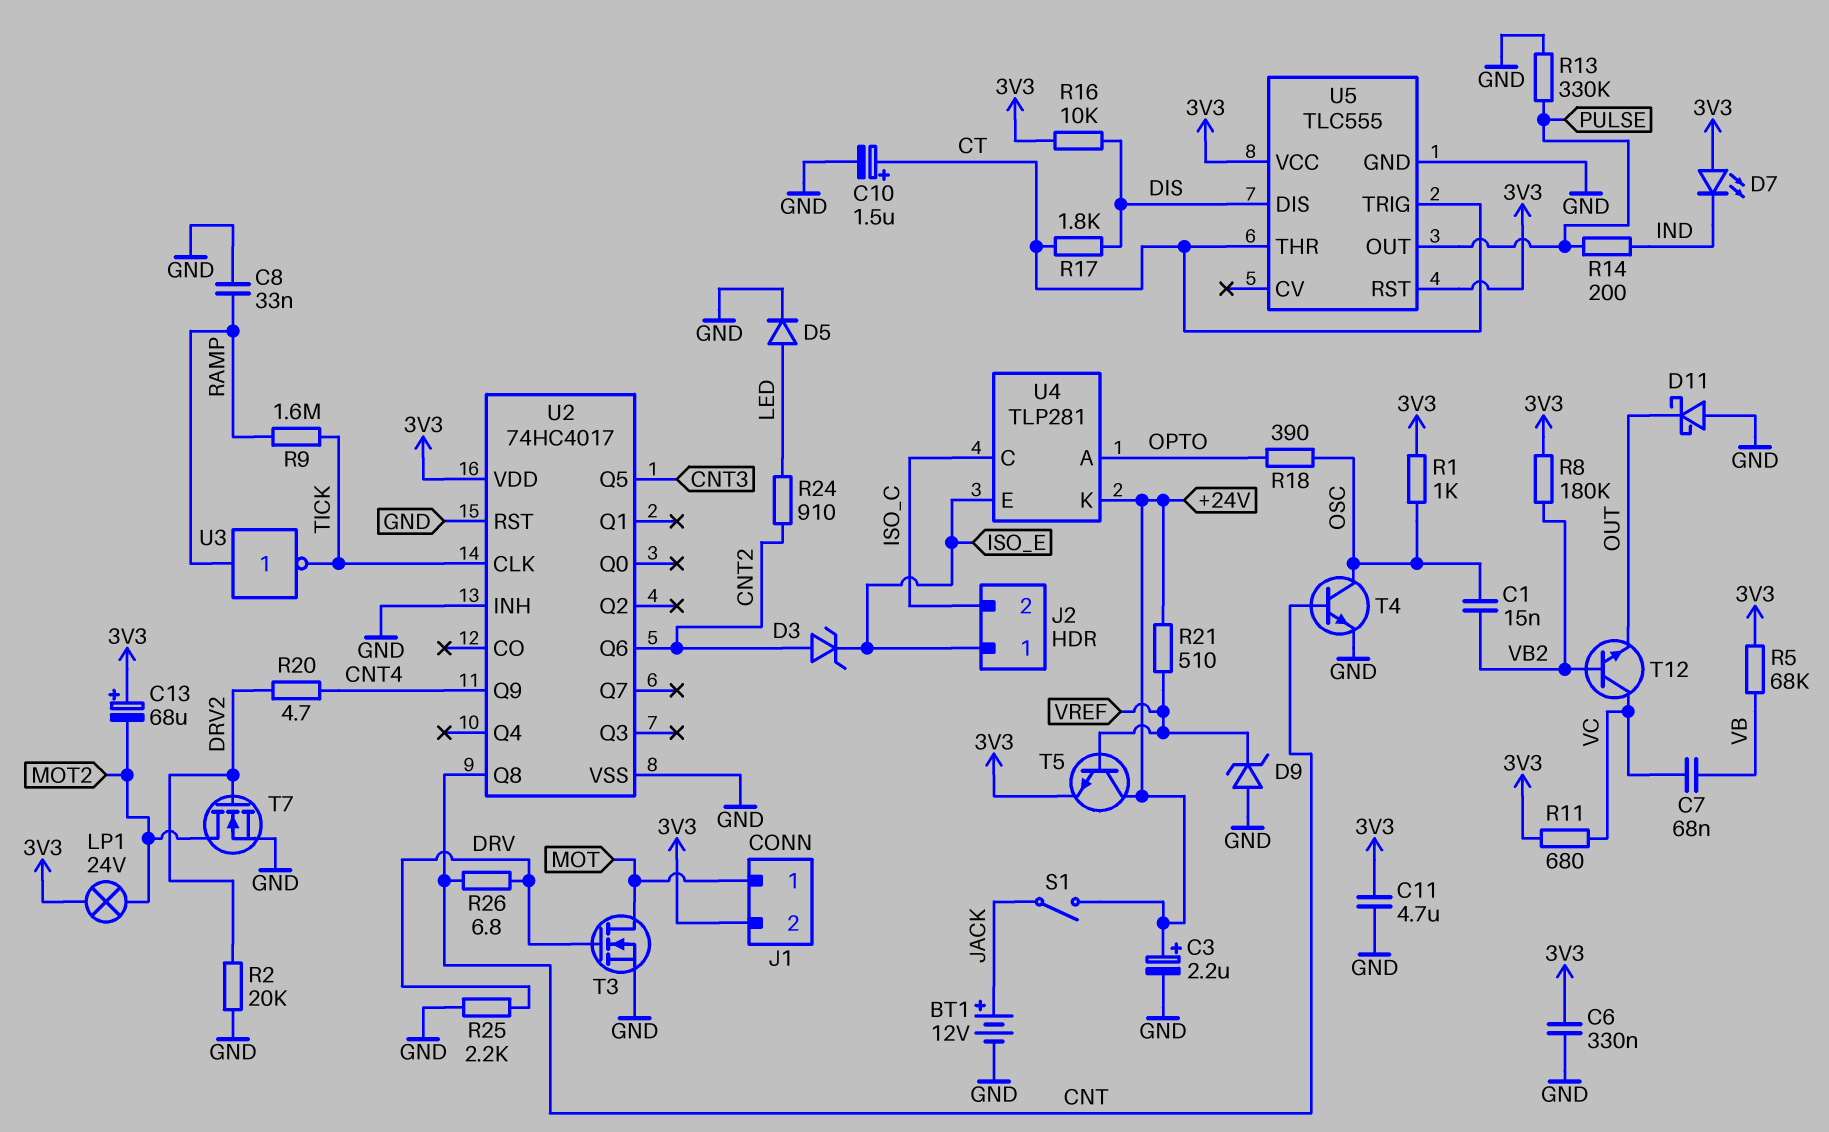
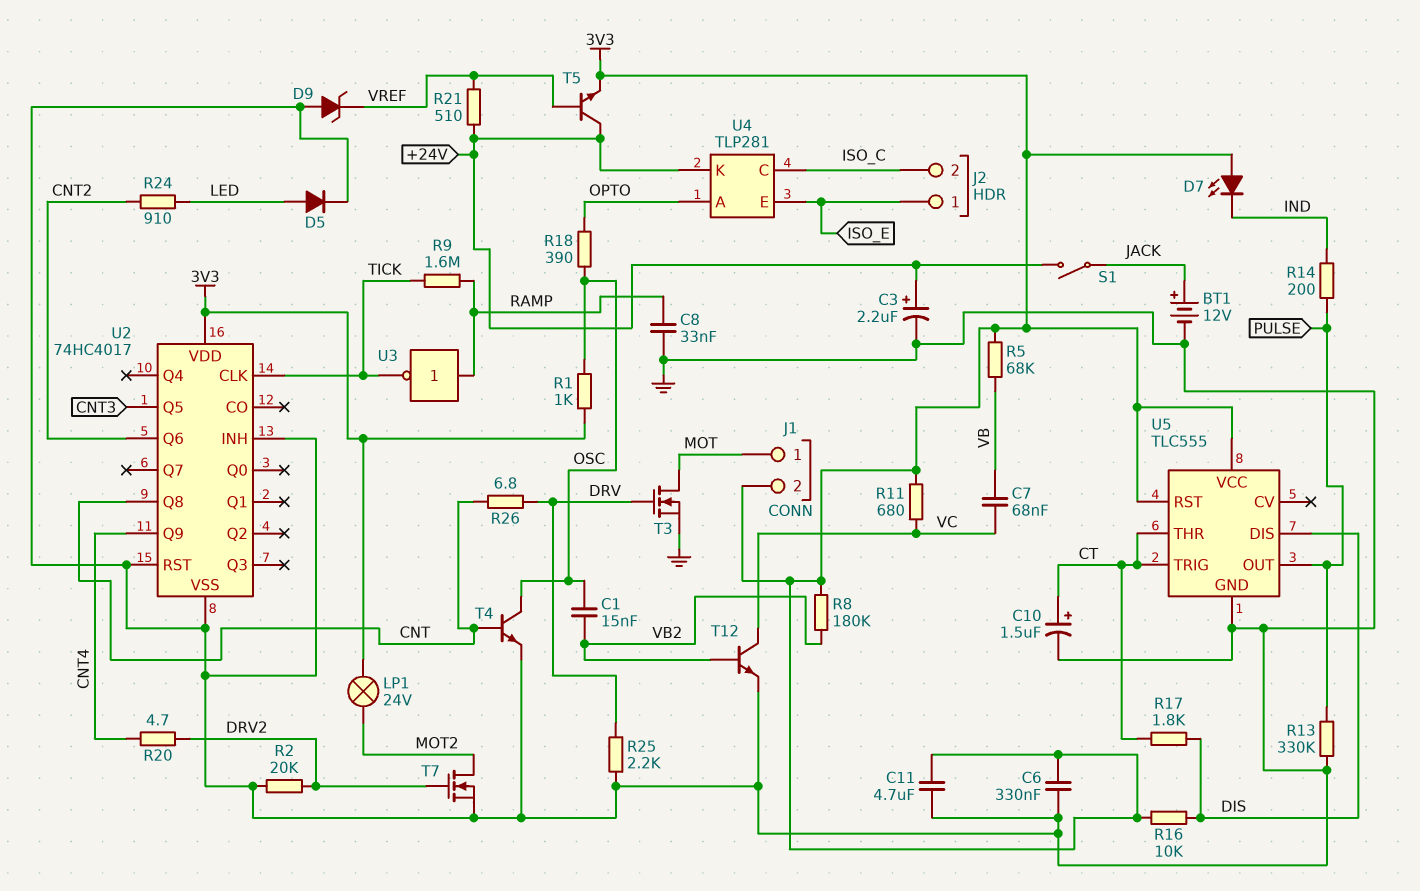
C13: 68uF (plus 3V3, minus MOT2) -> none
D3: zener (A CNT2, K ISO_E) -> none
D11: schottky (A GND, K OUT) -> none
T12: NPN (B VB2, C VC, E OUT) -> NPN (B VB2, C VC, E GND)

